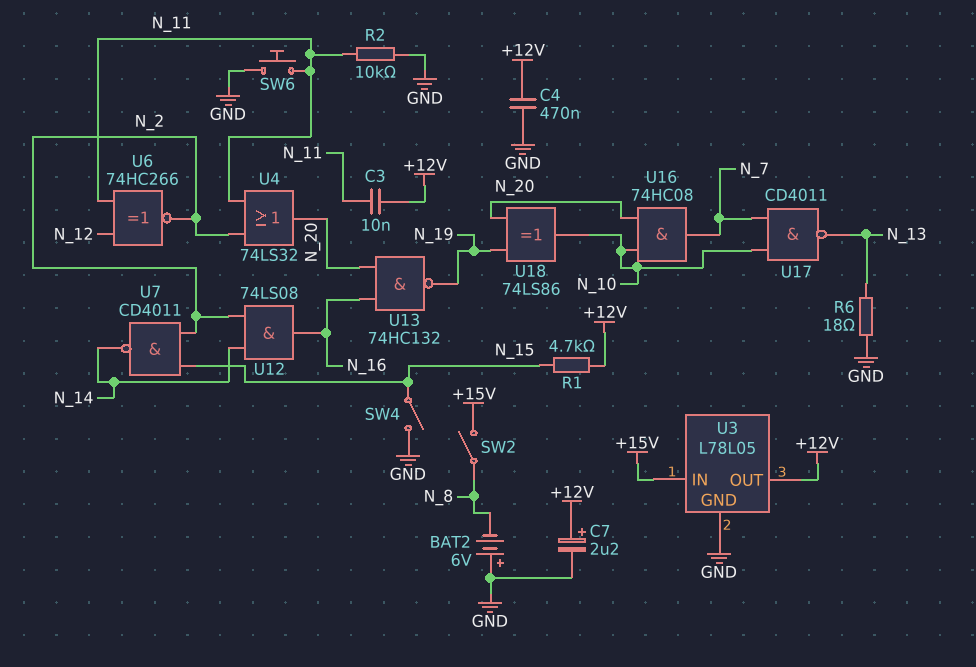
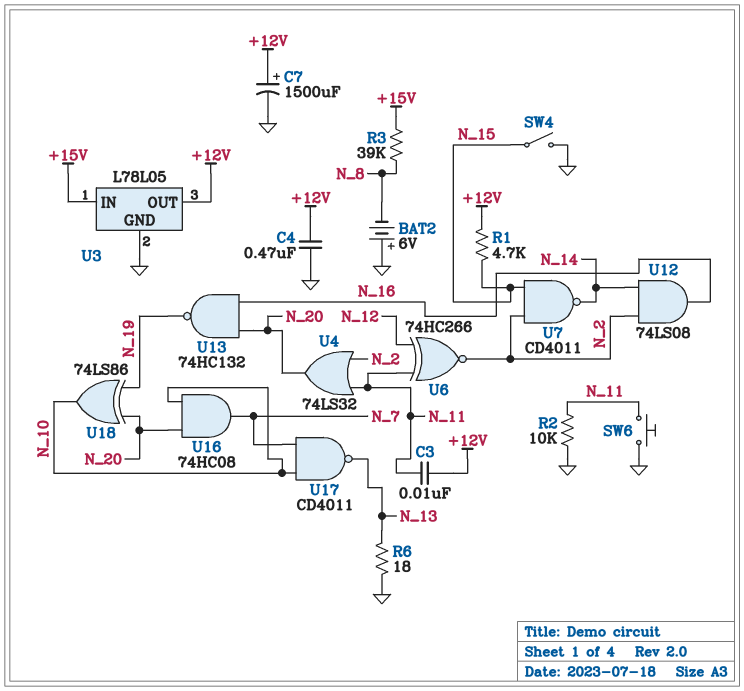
C7: 2.2uF (plus +12V, minus GND) -> 1500uF (plus +12V, minus GND)
R3: none -> 39k (+15V, N_8)
SW2: switch (+15V, N_8) -> none

